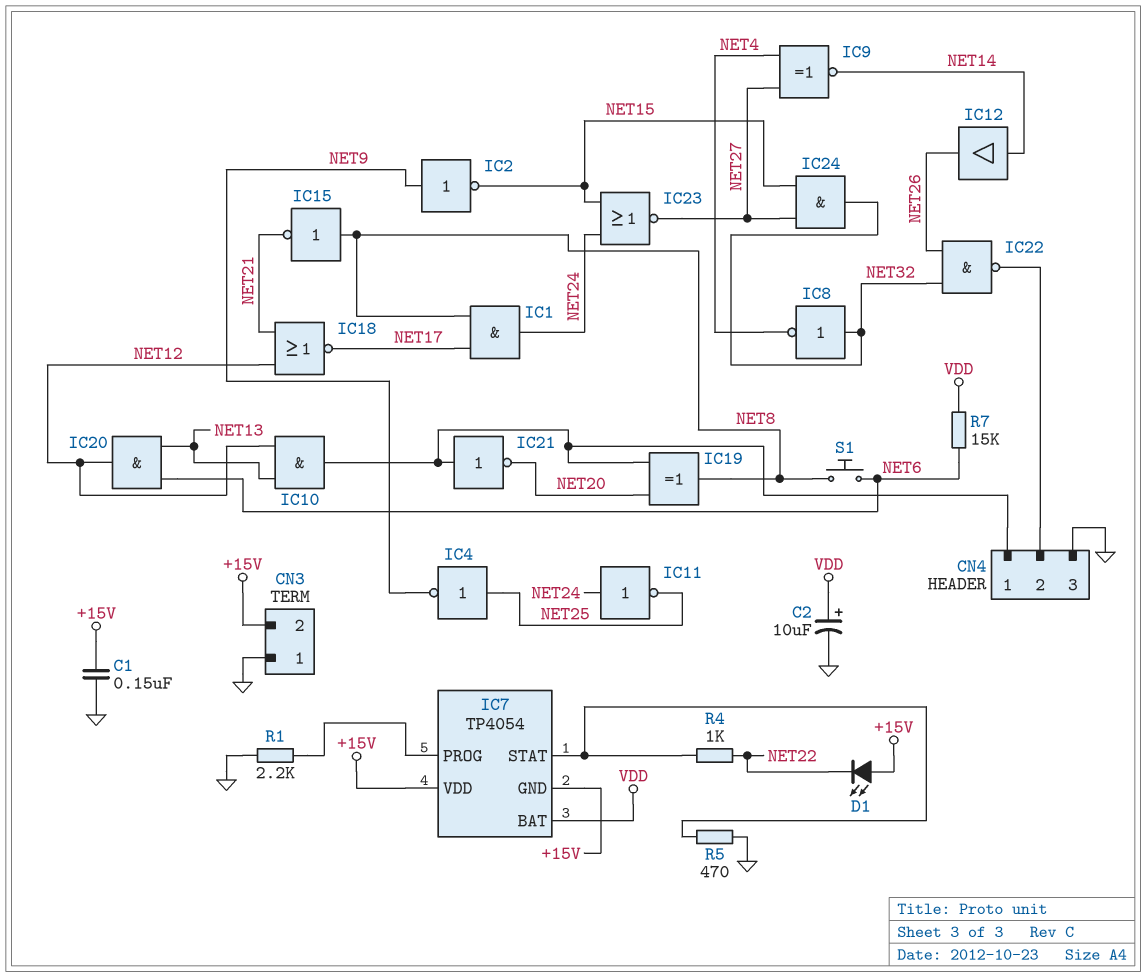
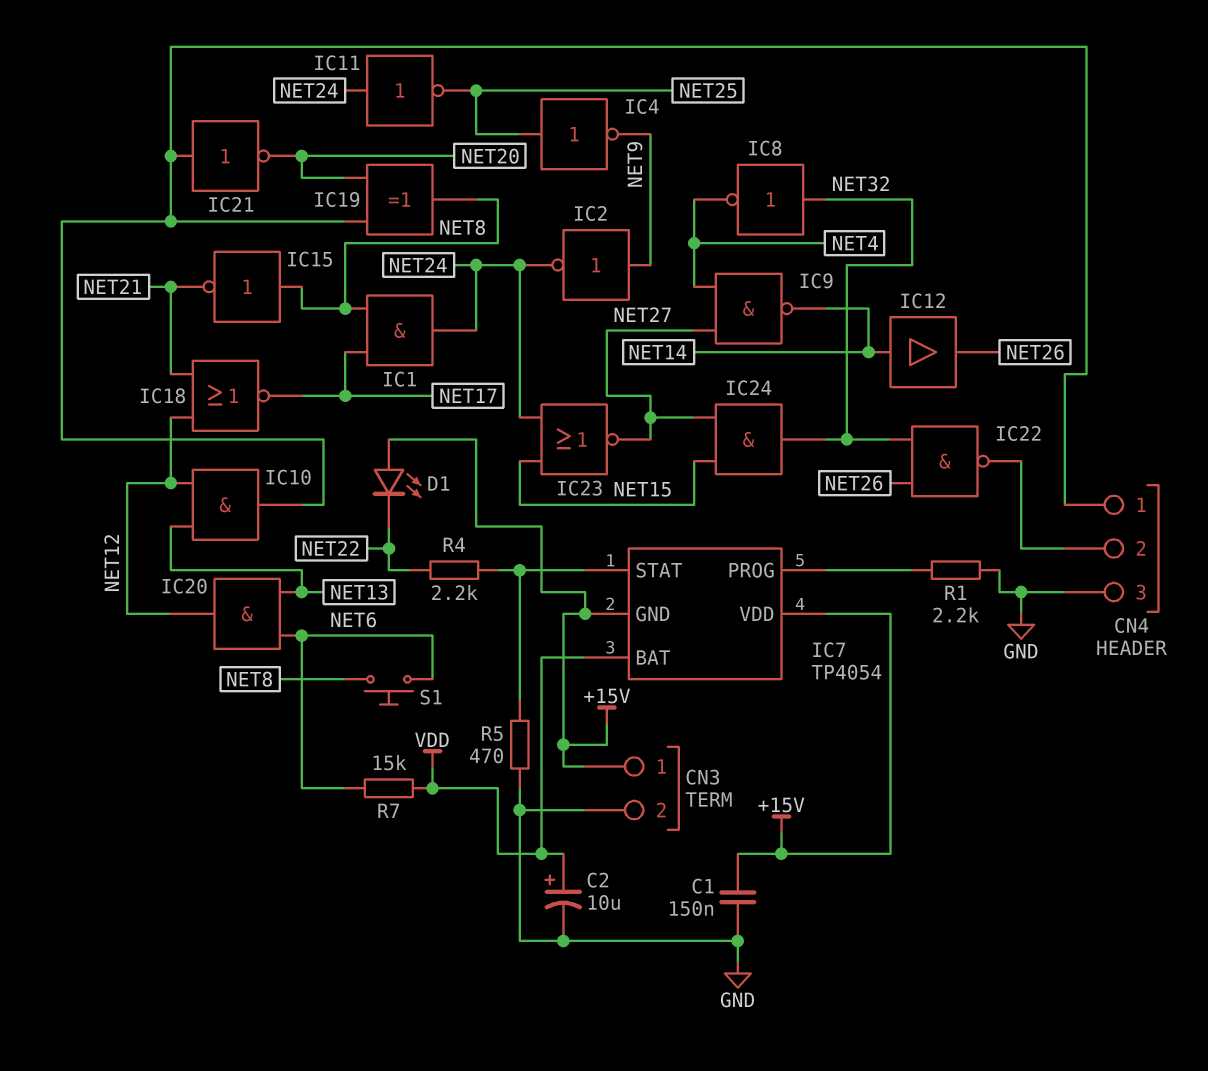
CN3 pin 1: GND -> +15V
CN3 pin 2: +15V -> GND
IC2: NOT (in NET9, out NET15) -> NOT (in NET9, out NET24)
IC9: XNOR (in NET4, in NET27, out NET14) -> NAND (in NET4, in NET27, out NET14)
R4: 1k (IC7/STAT, NET22) -> 2.2k (IC7/STAT, NET22)

